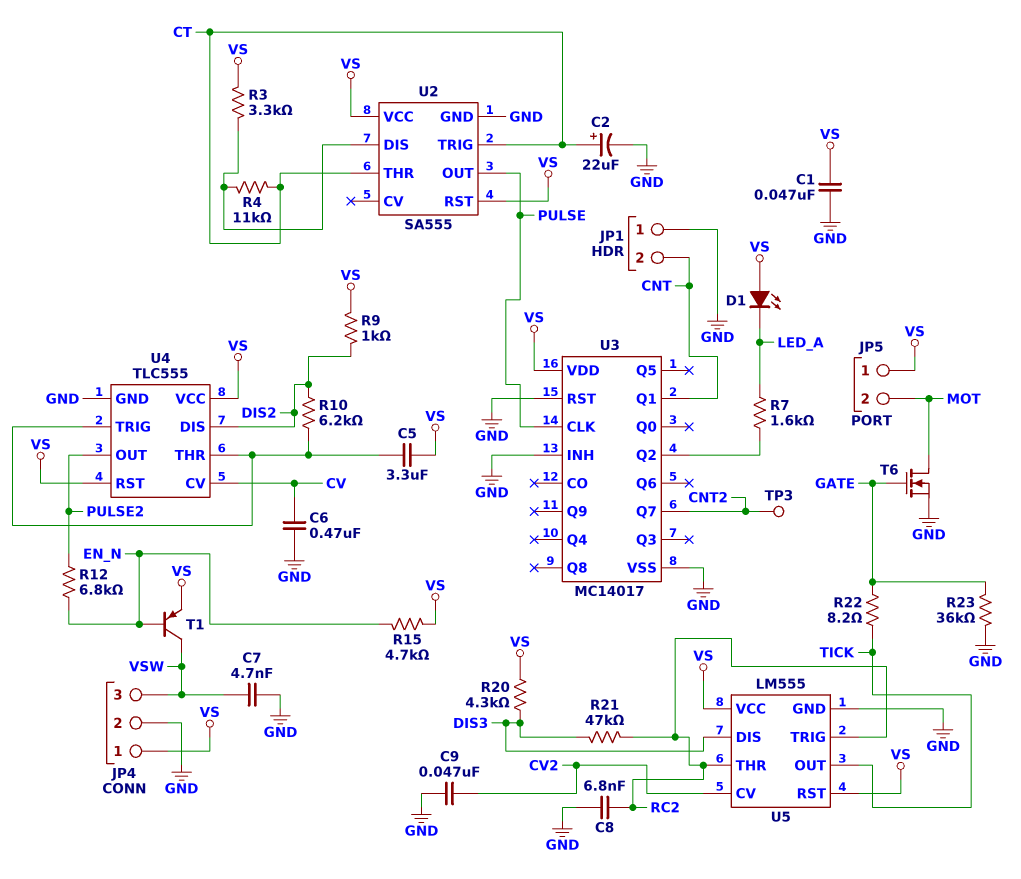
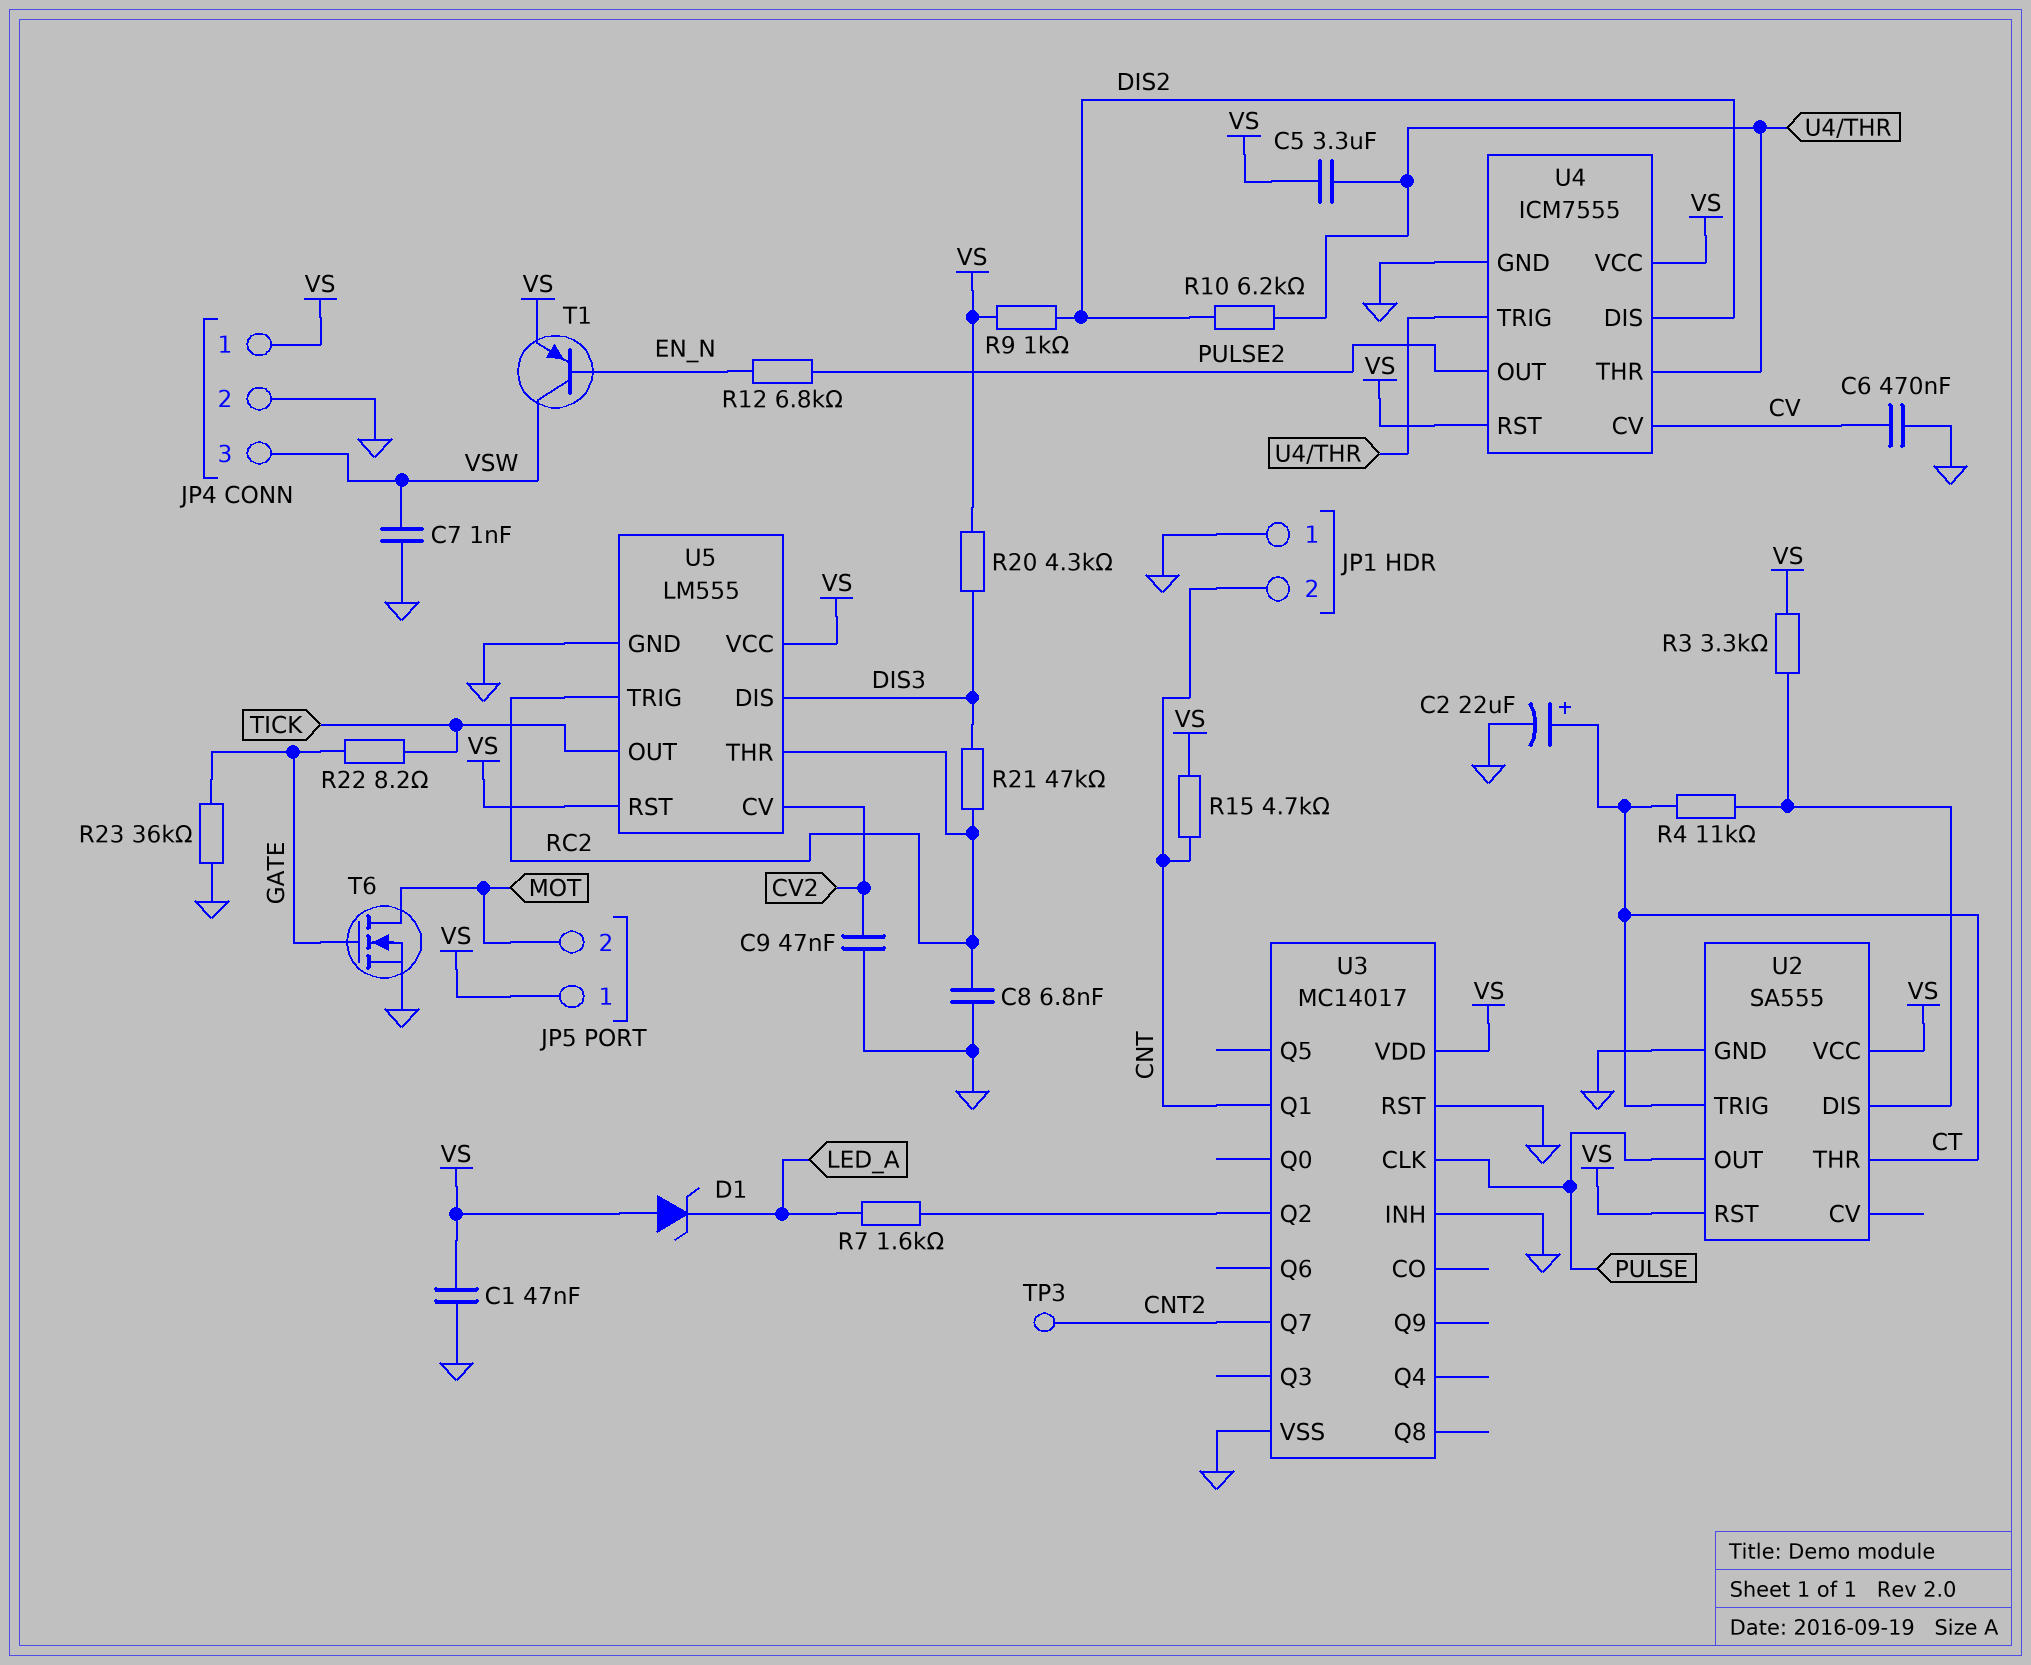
C7: 4.7nF (GND, VSW) -> 1nF (GND, VSW)
D1: LED (A VS, K LED_A) -> zener (A VS, K LED_A)
R15: 4.7k (EN_N, VS) -> 4.7k (CNT, VS)
U4: TLC555 -> ICM7555

